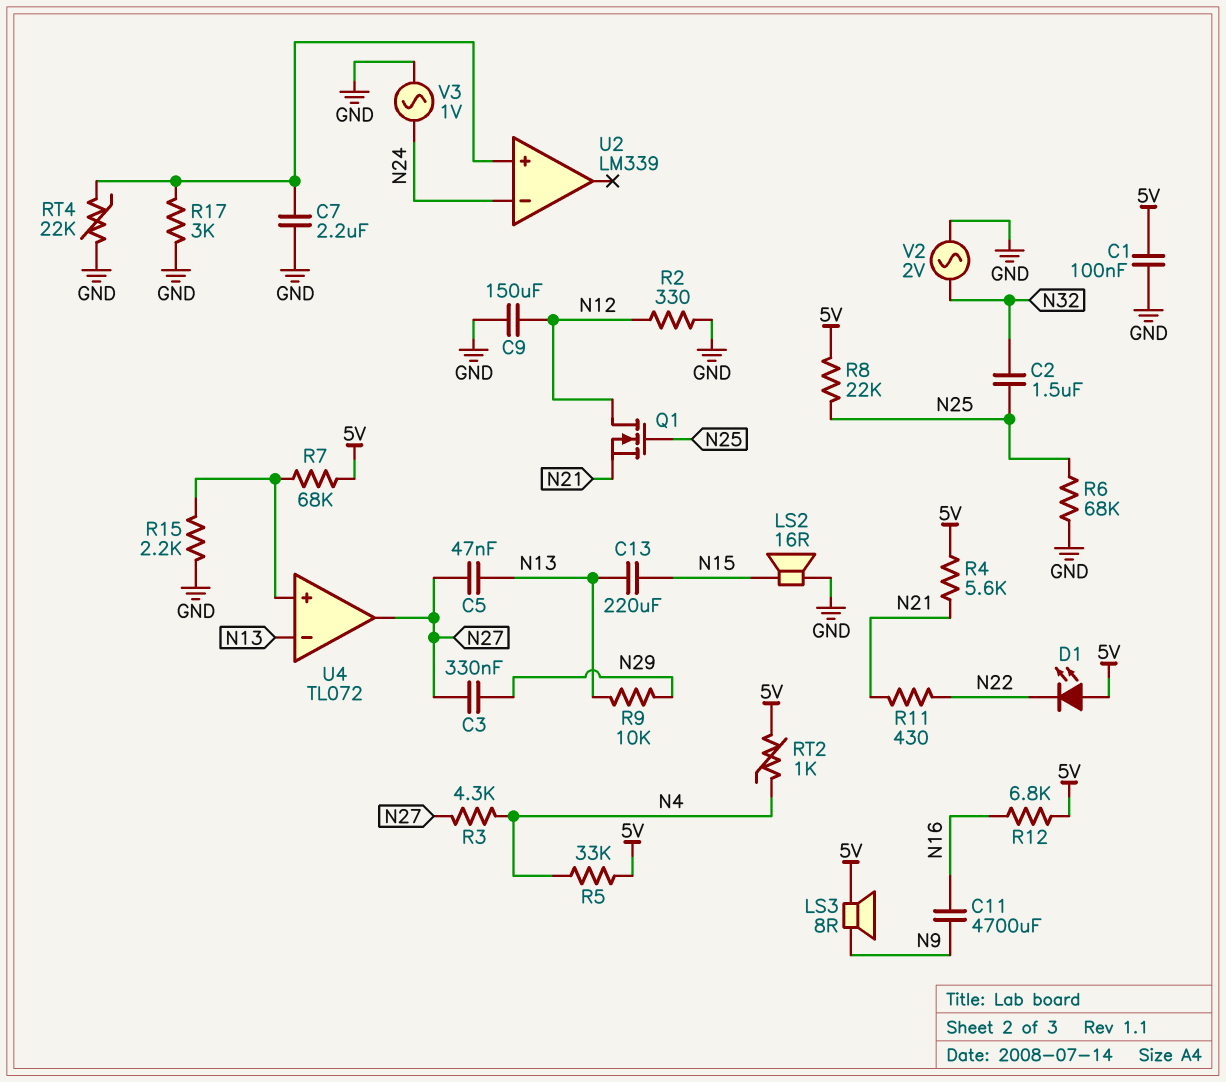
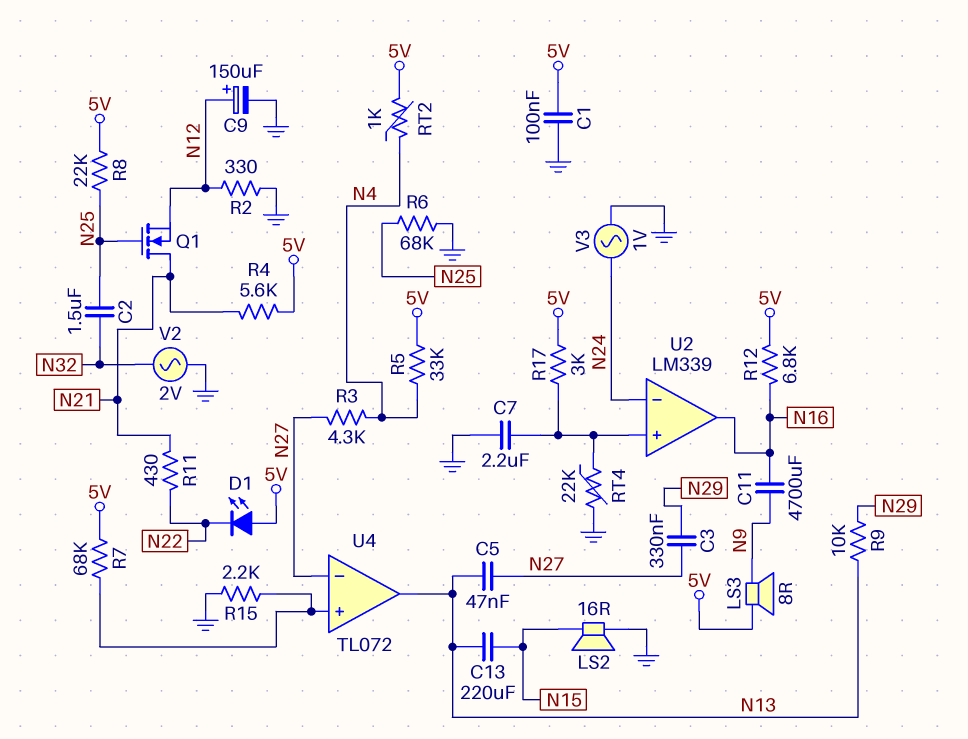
C9: 150uF (GND, N12) -> 150uF (plus N12, minus GND)
Q1: NMOS (G N25, D N12, S N21) -> NMOS (G N25, D N21, S N12)
R17: 3k (GND, U2/in+) -> 3k (5V, U2/in+)
U2 pin out: none -> N16
U4 pin in-: N13 -> N27
U4 pin out: N27 -> N13

